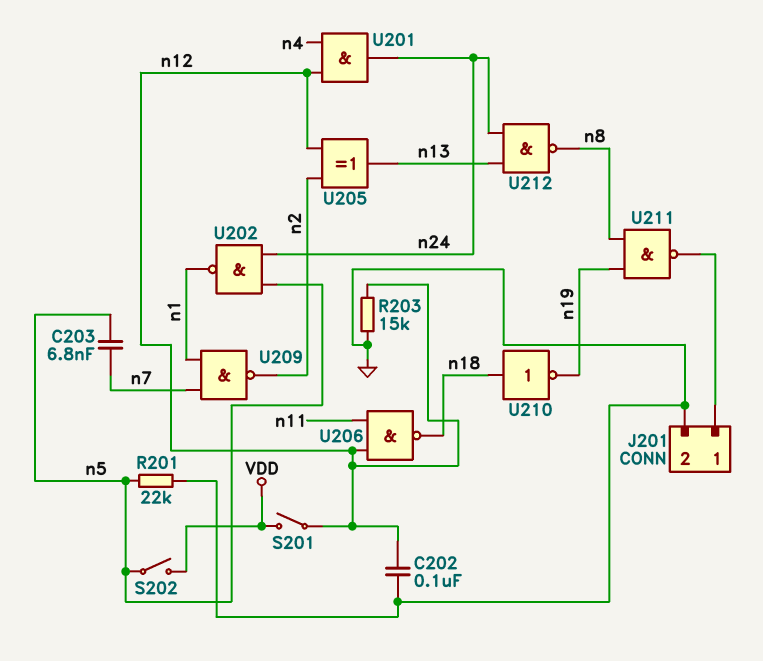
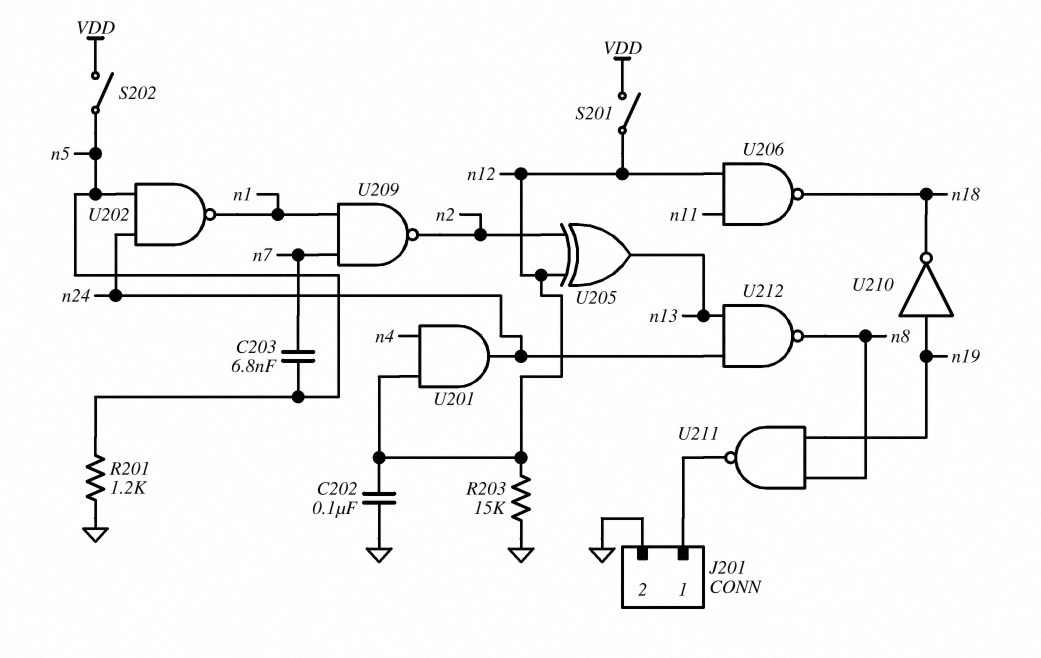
R201: 22k (GND, n5) -> 1.2k (GND, n5)
U210: NOT (in n18, out n19) -> NOT (in n19, out n18)

